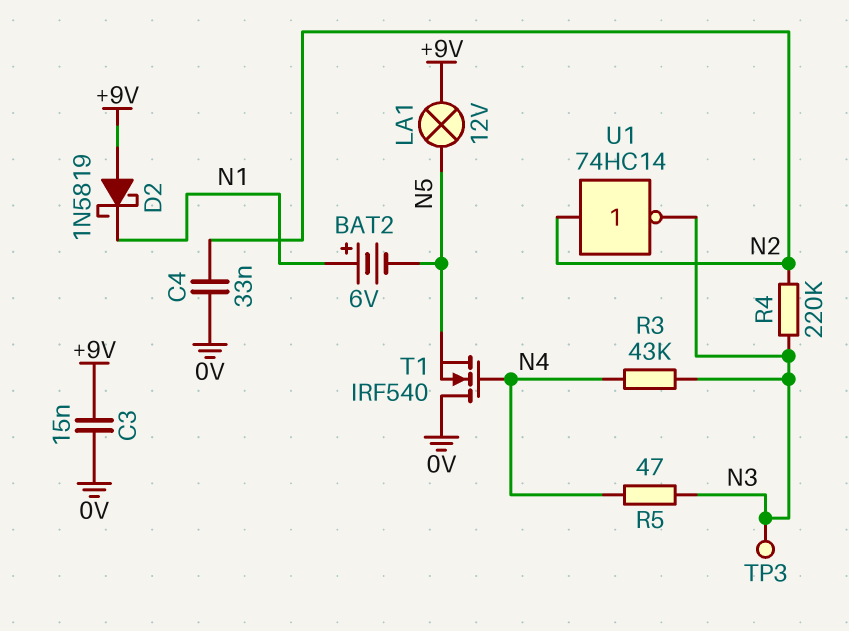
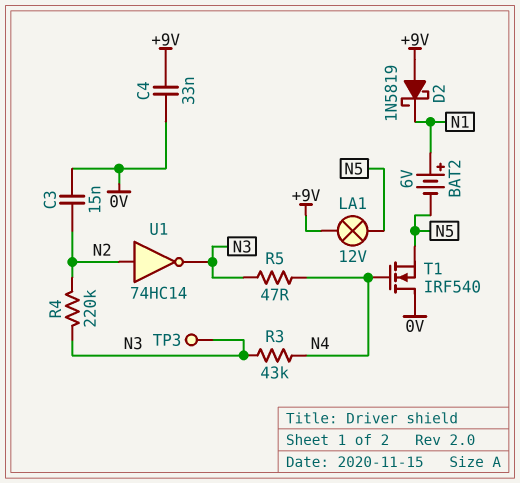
C3: 15nF (+9V, 0V) -> 15nF (0V, N2)
C4: 33nF (0V, N2) -> 33nF (+9V, 0V)

